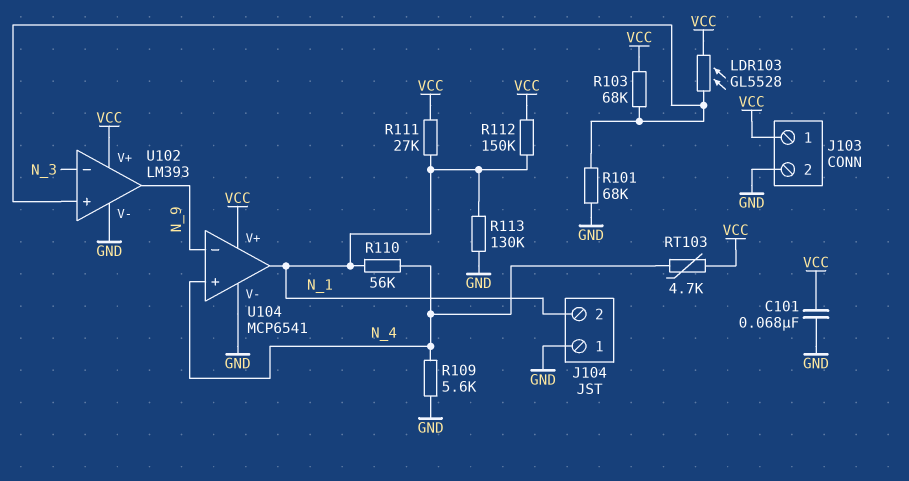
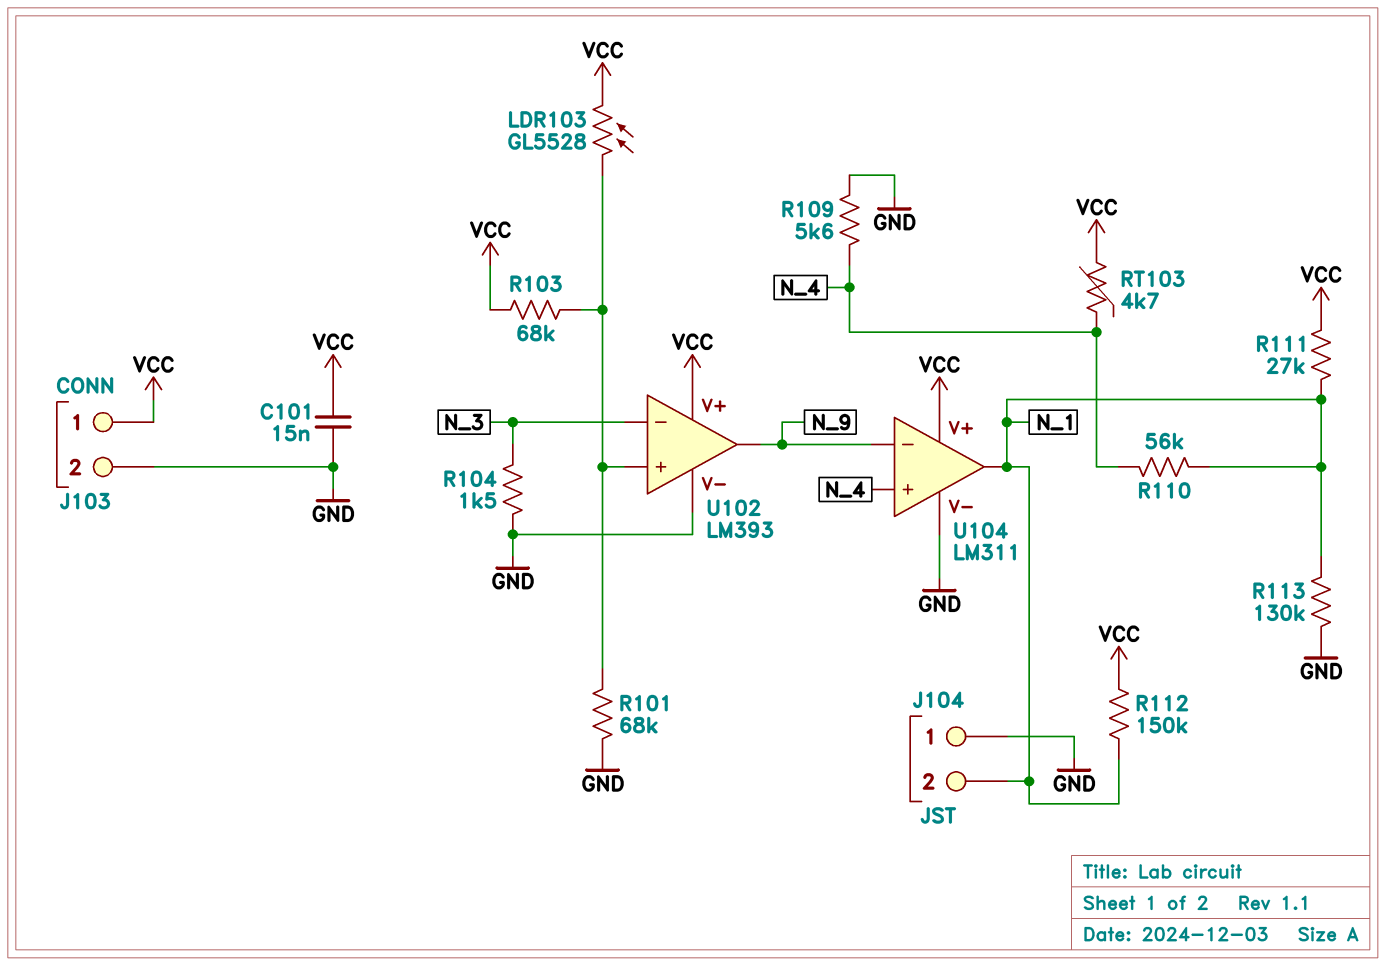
C101: 68nF (GND, VCC) -> 15nF (GND, VCC)
R104: none -> 1.5k (GND, N_3)
U104: MCP6541 -> LM311

